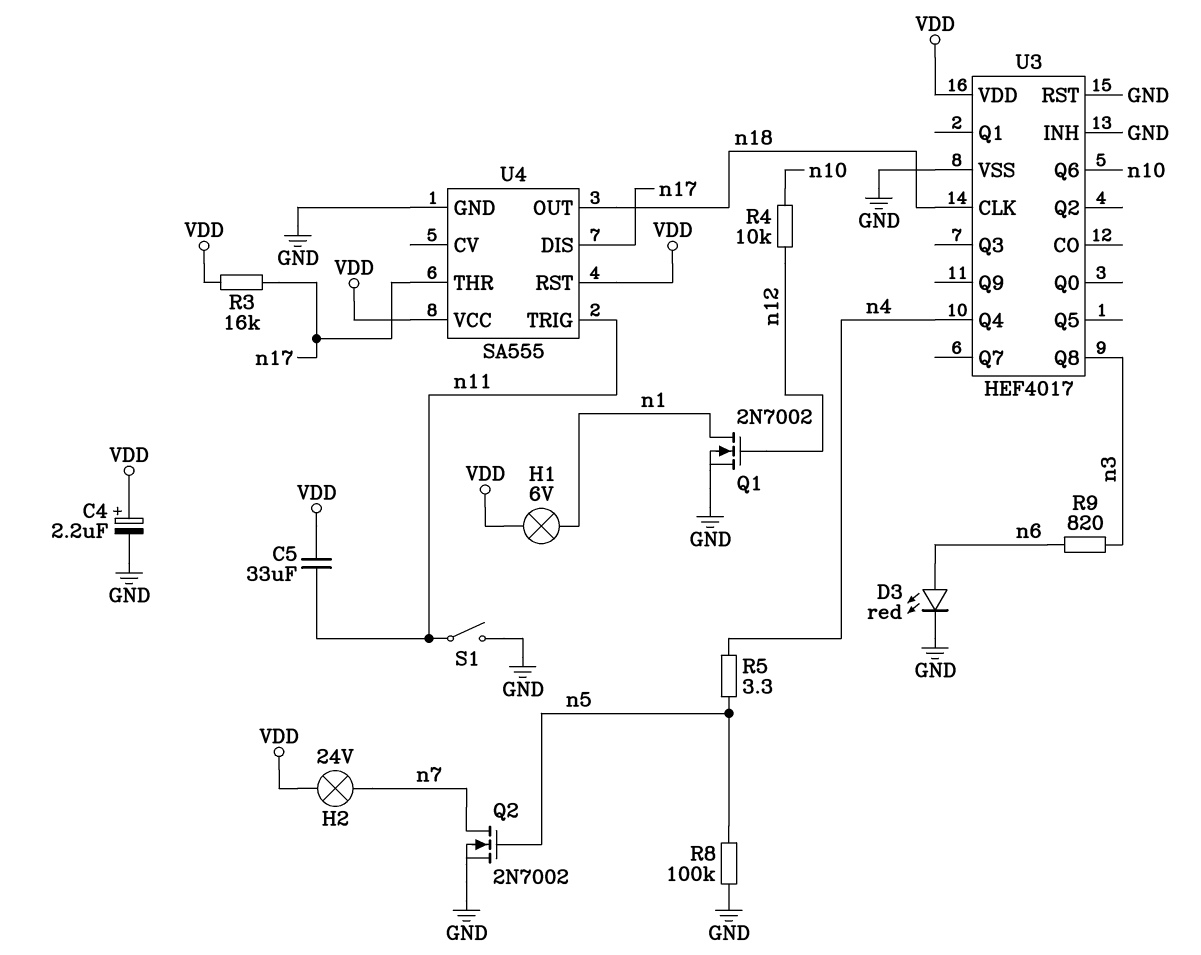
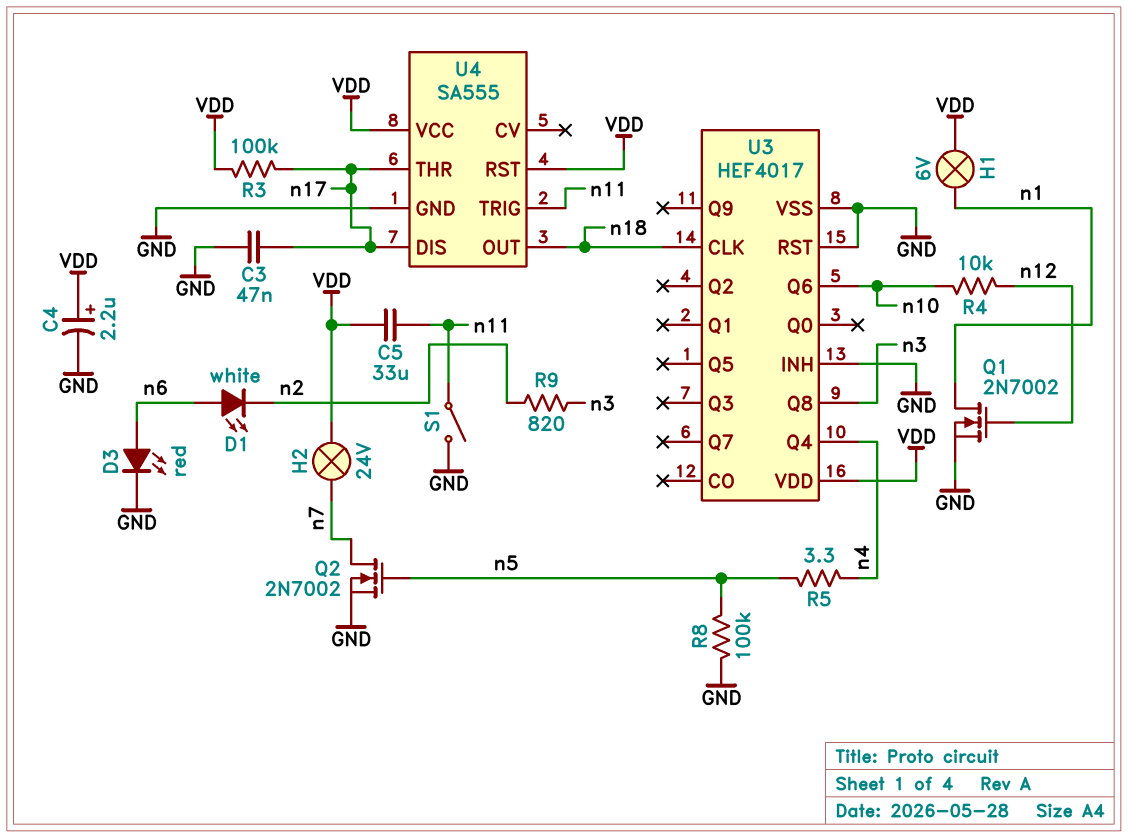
C3: none -> 47nF (GND, n17)
D1: none -> LED white (A n6, K n2)
R3: 16k (VDD, n17) -> 100k (VDD, n17)
R9: 820 (n3, n6) -> 820 (n2, n3)

